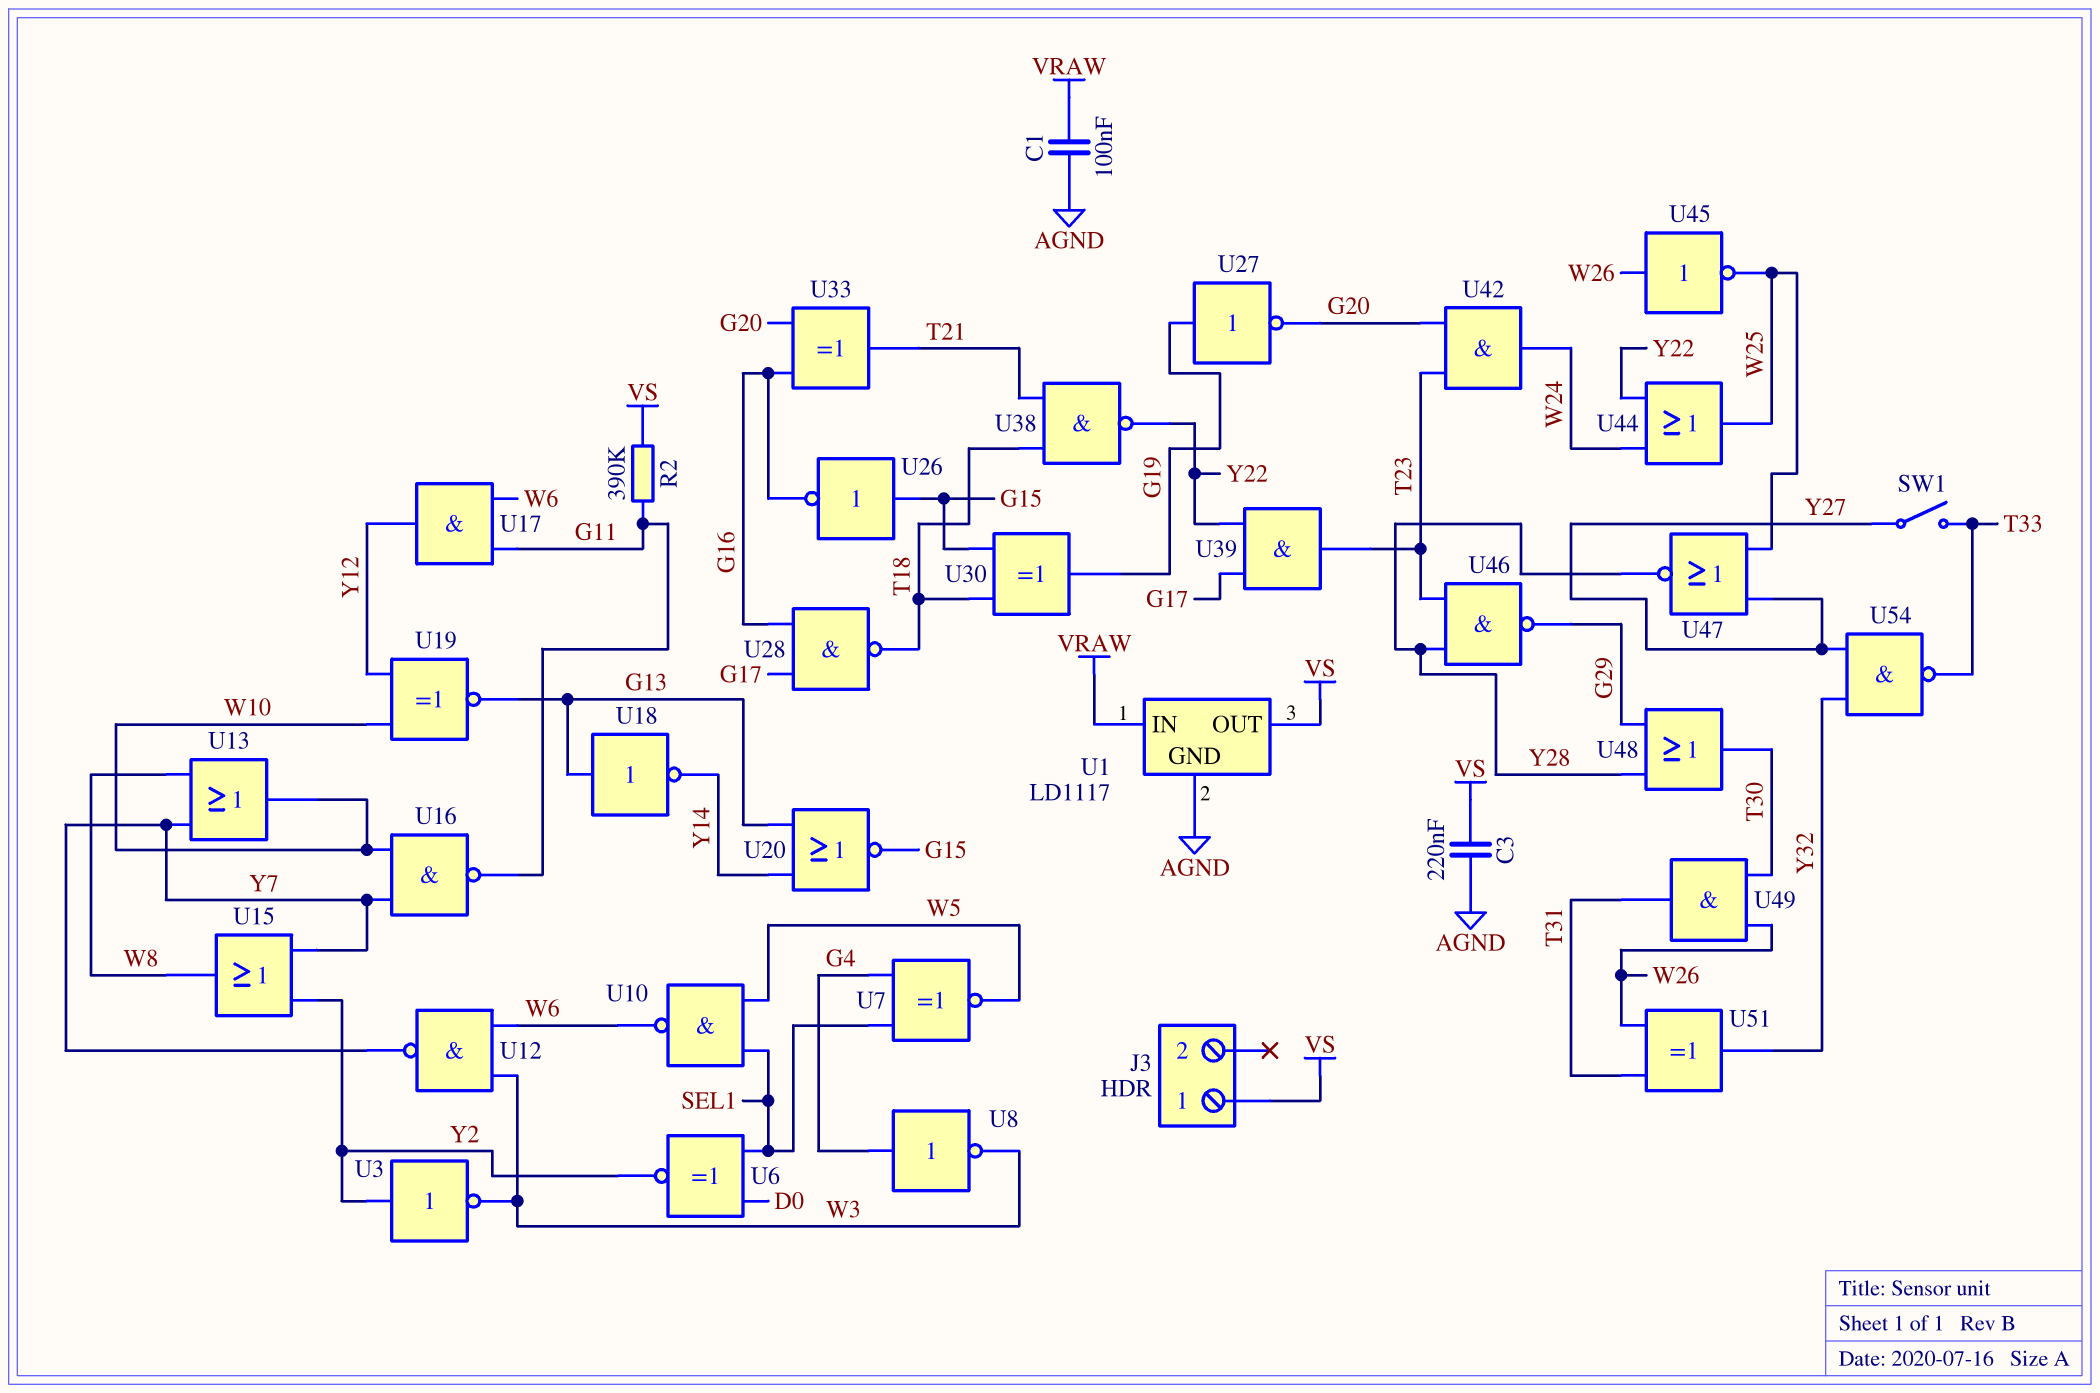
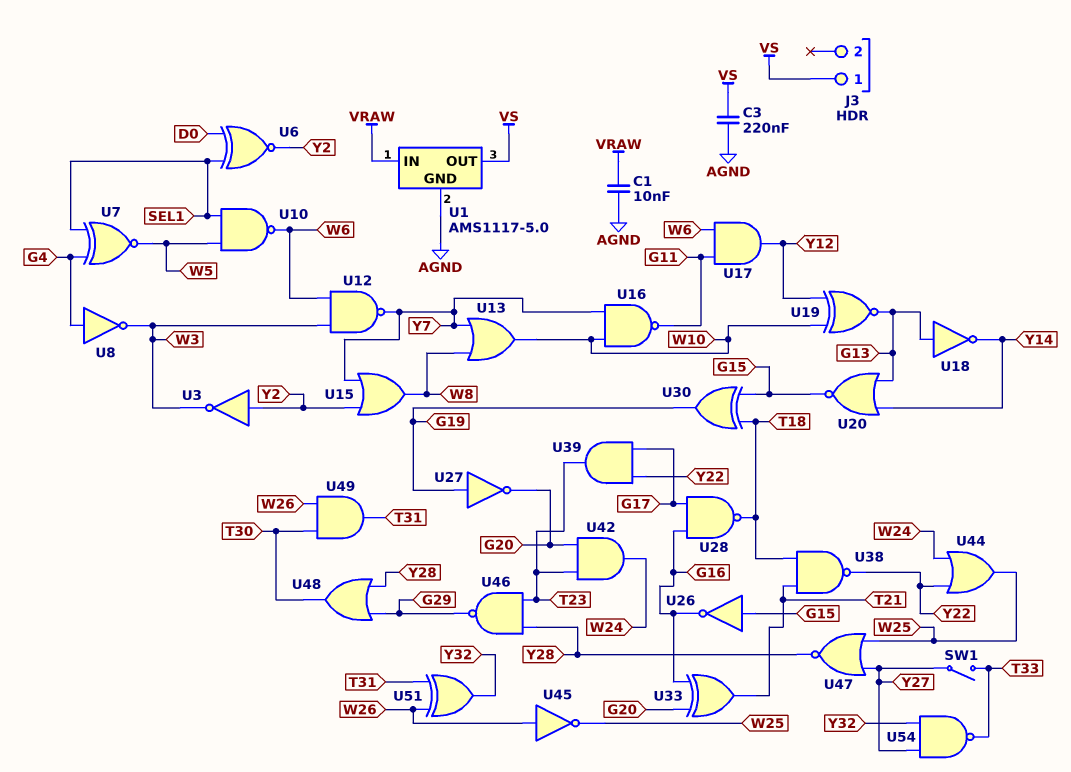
C1: 100nF (AGND, VRAW) -> 10nF (AGND, VRAW)
R2: 390k (G11, VS) -> none
U1: LD1117 -> AMS1117-5.0

